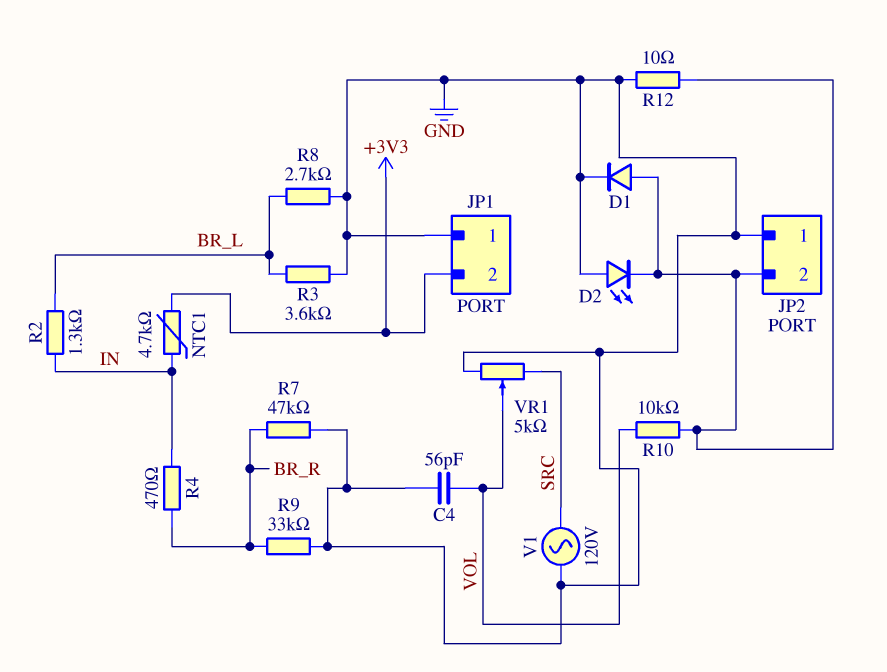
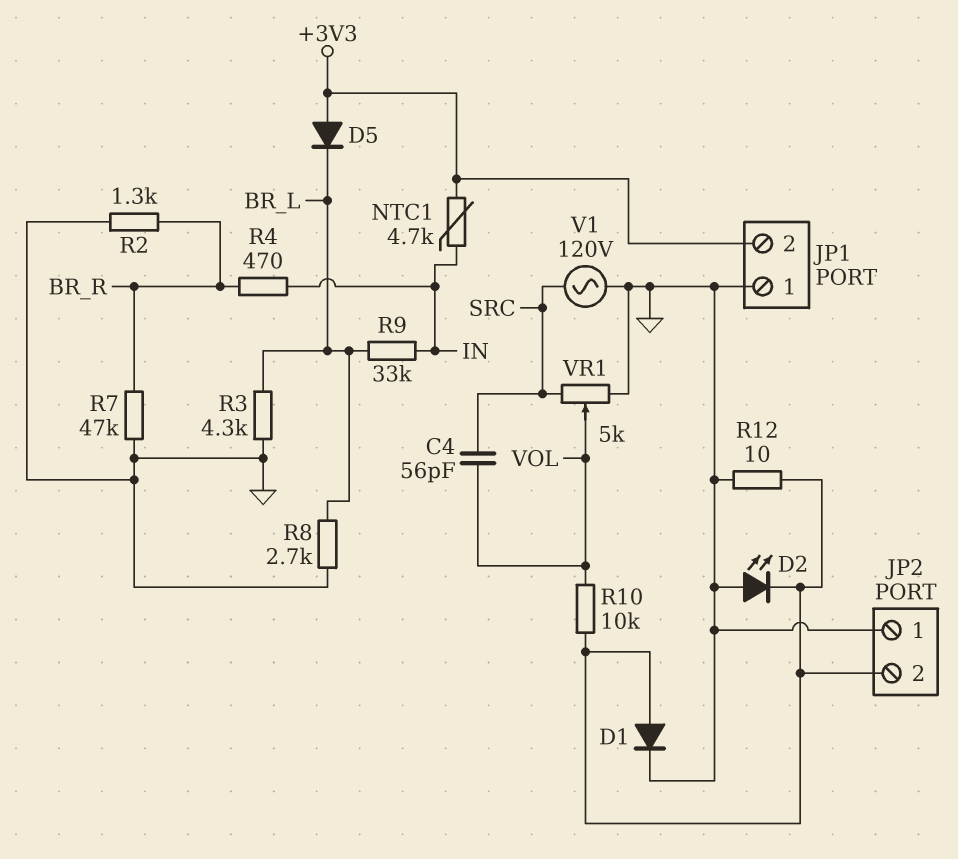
C4: 56pF (GND, VOL) -> 56pF (SRC, VOL)
D5: none -> diode (A +3V3, K BR_L)
R2: 1.3k (BR_L, IN) -> 1.3k (BR_R, GND)
R3: 3.6k (BR_L, GND) -> 4.3k (BR_L, GND)
R9: 33k (BR_R, GND) -> 33k (BR_L, IN)

